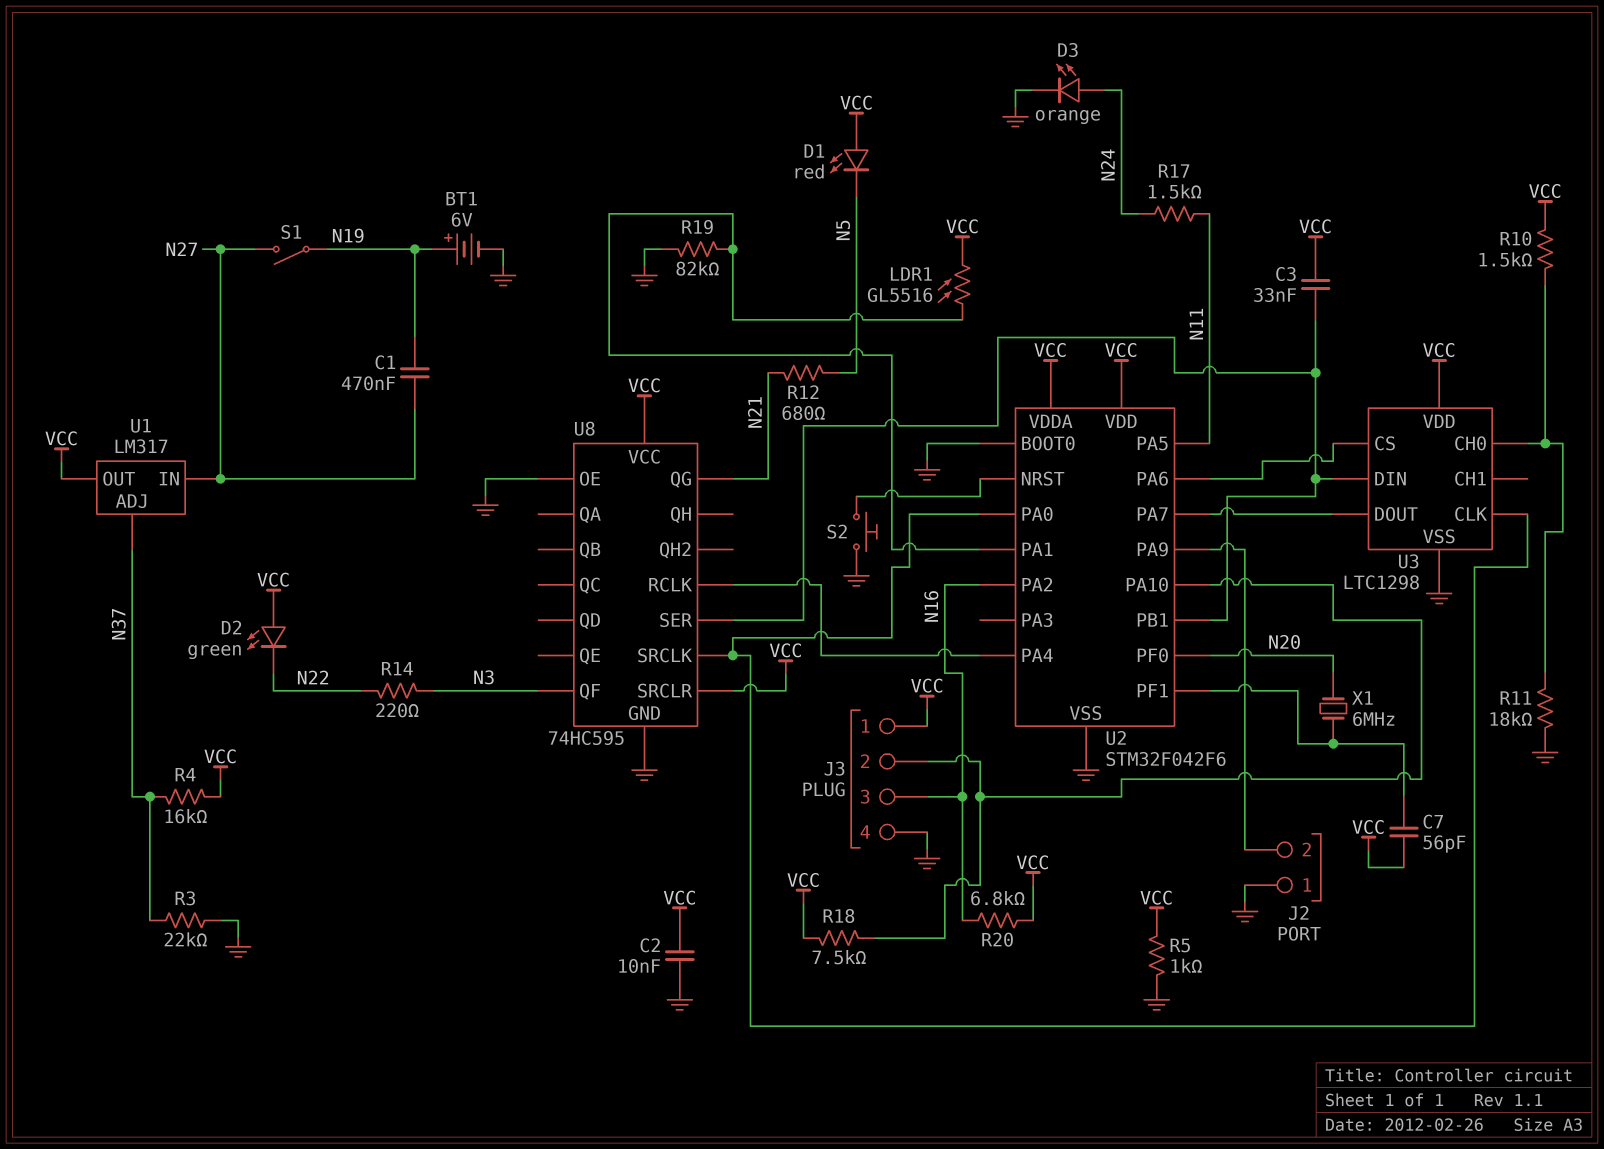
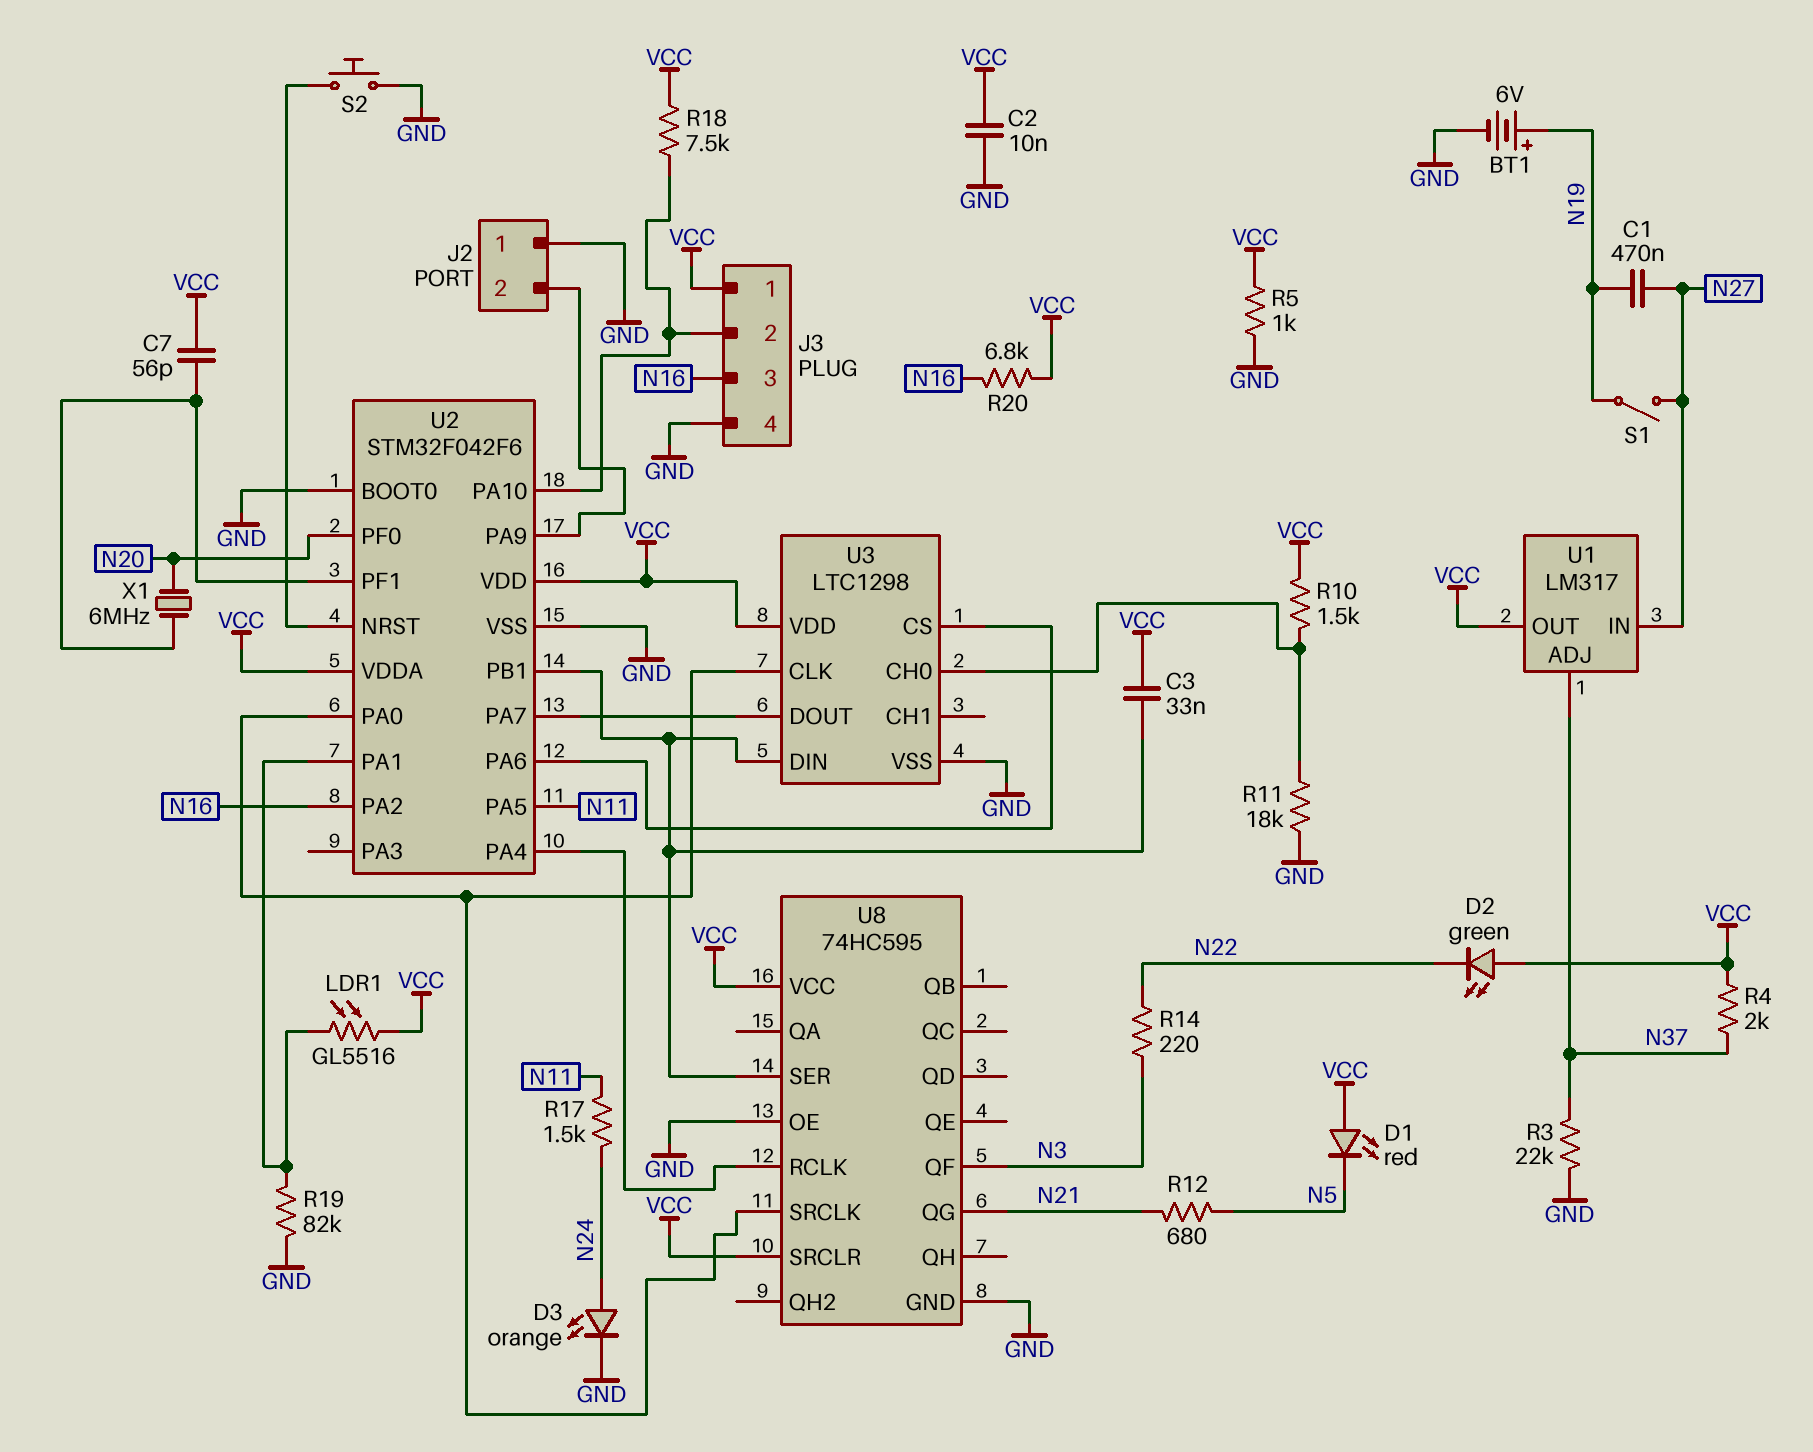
R4: 16k (N37, VCC) -> 2k (N37, VCC)

